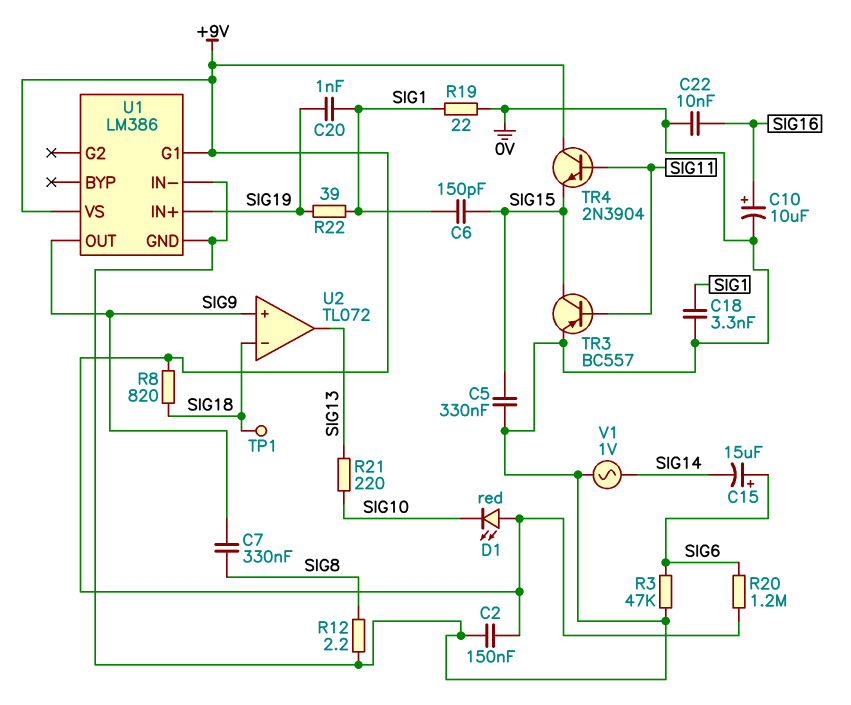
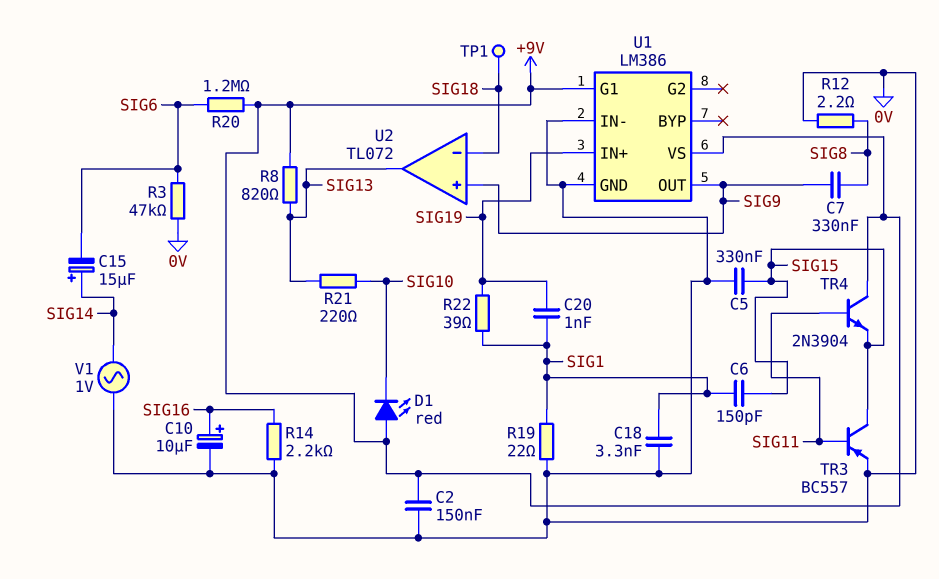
C15: 15uF (plus SIG6, minus SIG14) -> 15uF (plus SIG14, minus SIG6)
C22: 10nF (0V, SIG16) -> none
R8: 820 (+9V, SIG18) -> 820 (+9V, SIG13)
R14: none -> 2.2k (0V, SIG16)

